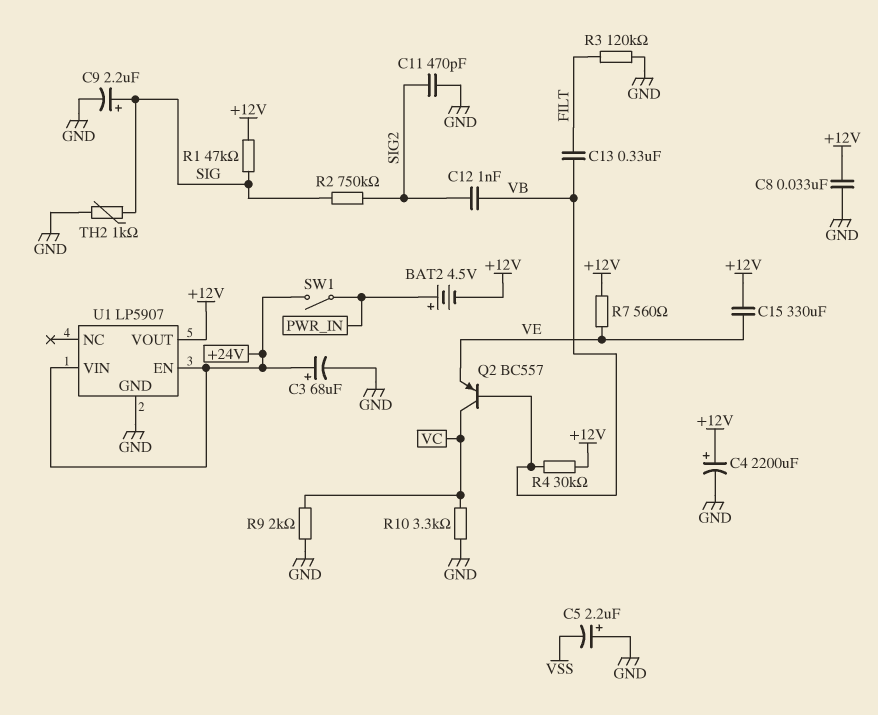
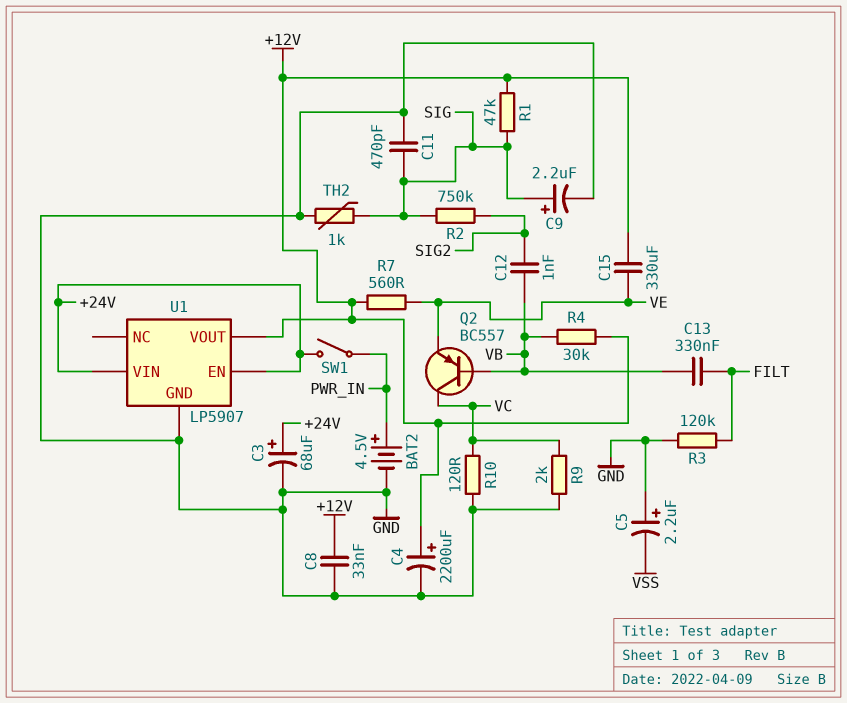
BAT2: 4.5V (plus PWR_IN, minus +12V) -> 4.5V (plus PWR_IN, minus GND)
C11: 470pF (GND, SIG2) -> 470pF (GND, SIG)
R10: 3.3k (GND, VC) -> 120 (GND, VC)

